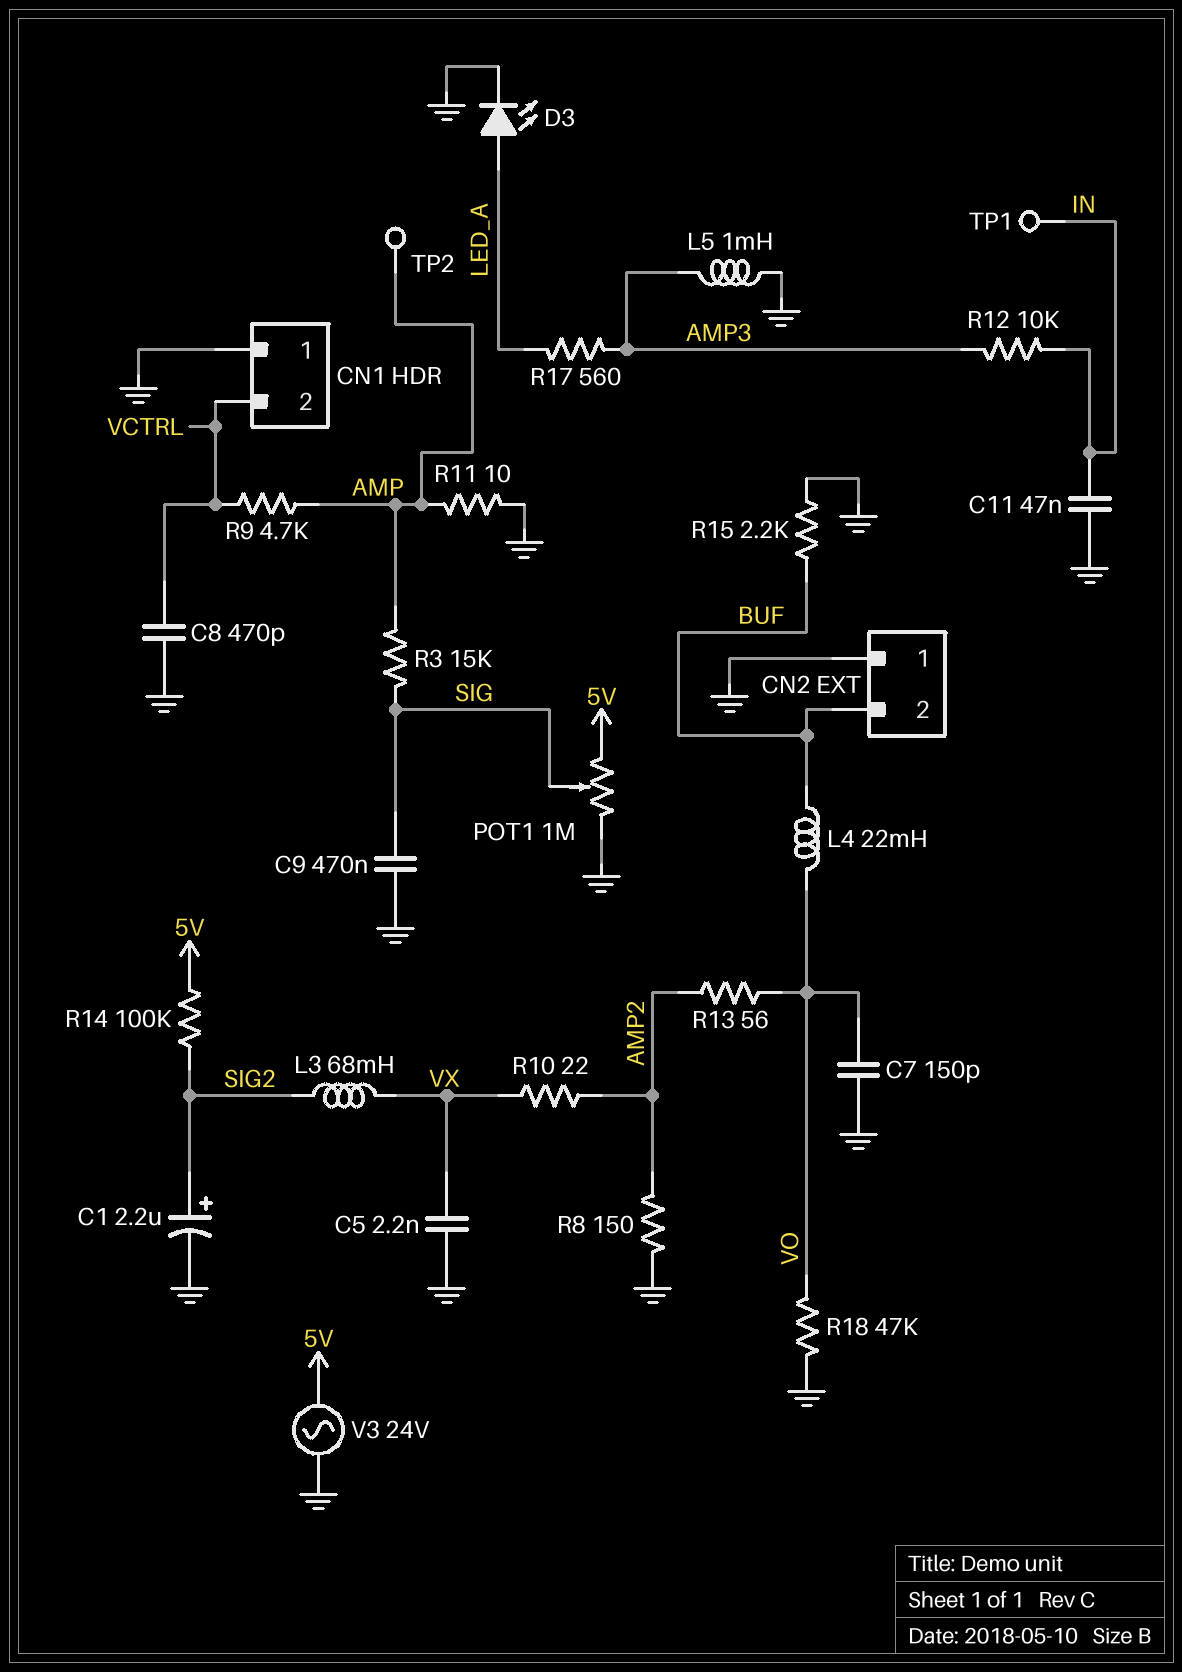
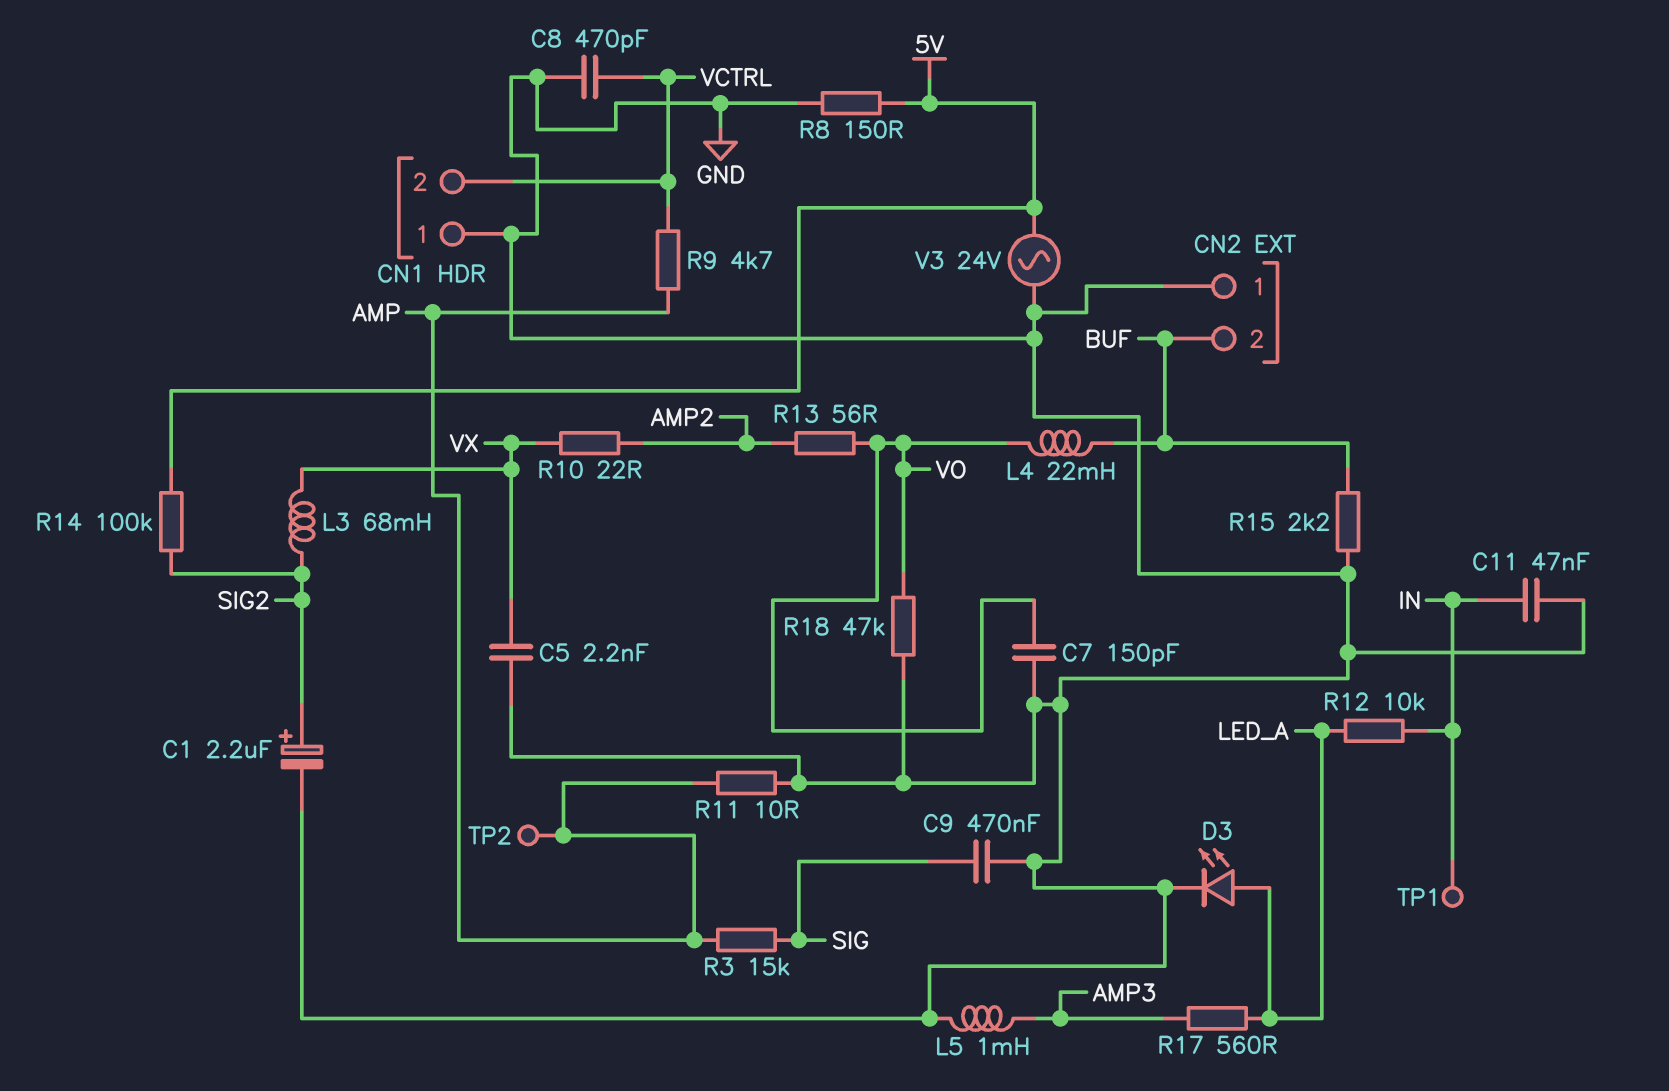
POT1: 1M (5V, GND, wiper SIG) -> none
R8: 150 (AMP2, GND) -> 150 (5V, GND)
R12: 10k (AMP3, IN) -> 10k (IN, LED_A)

